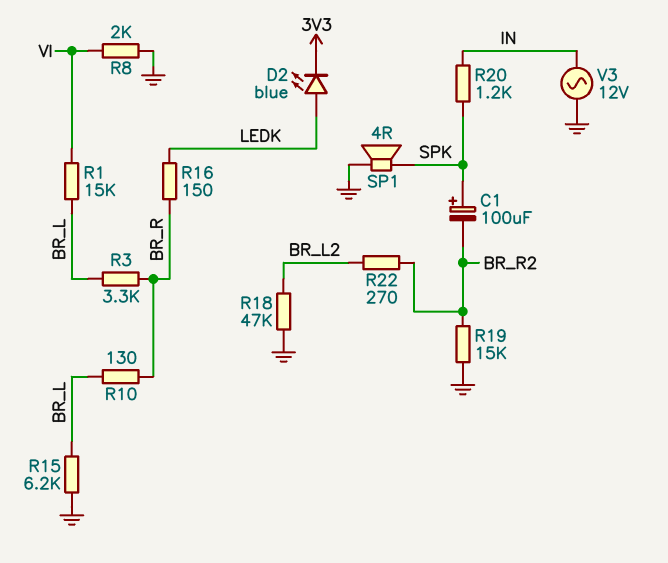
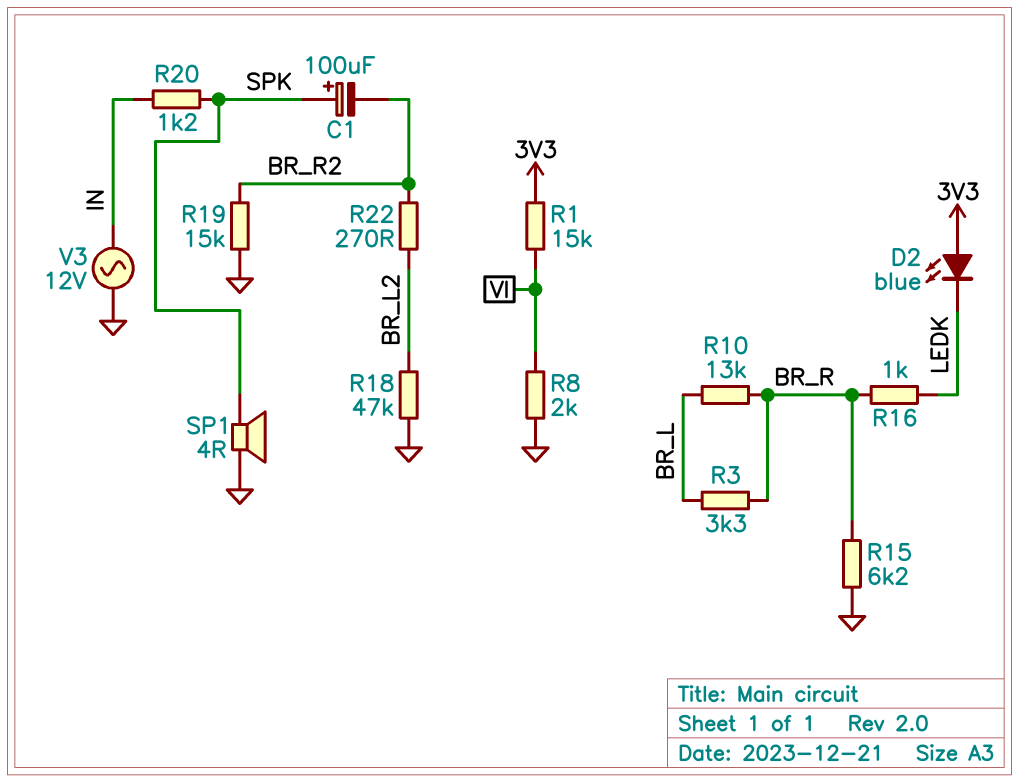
D2: LED blue (A LEDK, K 3V3) -> LED blue (A 3V3, K LEDK)
R1: 15k (BR_L, VI) -> 15k (3V3, VI)
R10: 130 (BR_L, BR_R) -> 13k (BR_L, BR_R)
R15: 6.2k (BR_L, GND) -> 6.2k (BR_R, GND)
R16: 150 (BR_R, LEDK) -> 1k (BR_R, LEDK)

